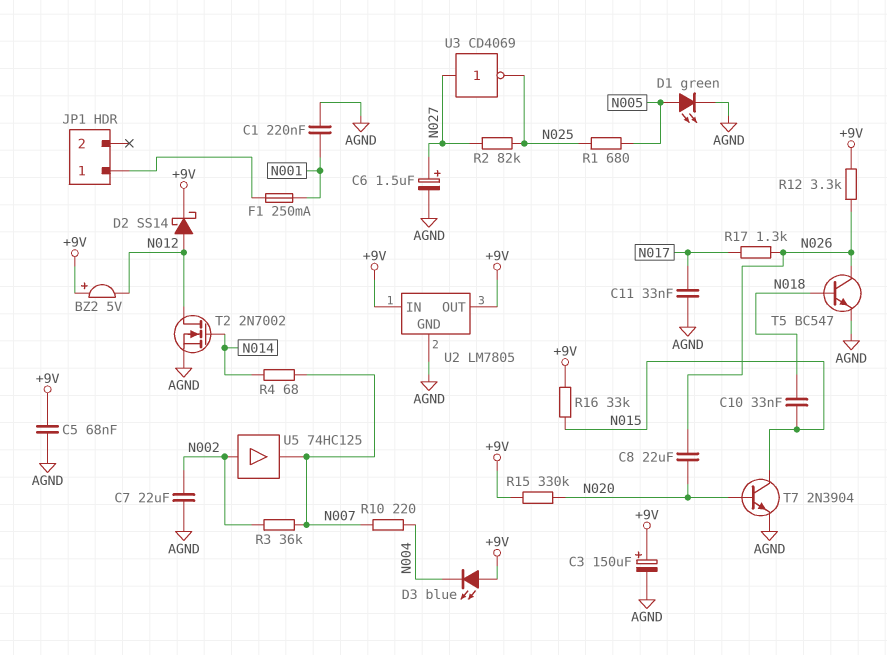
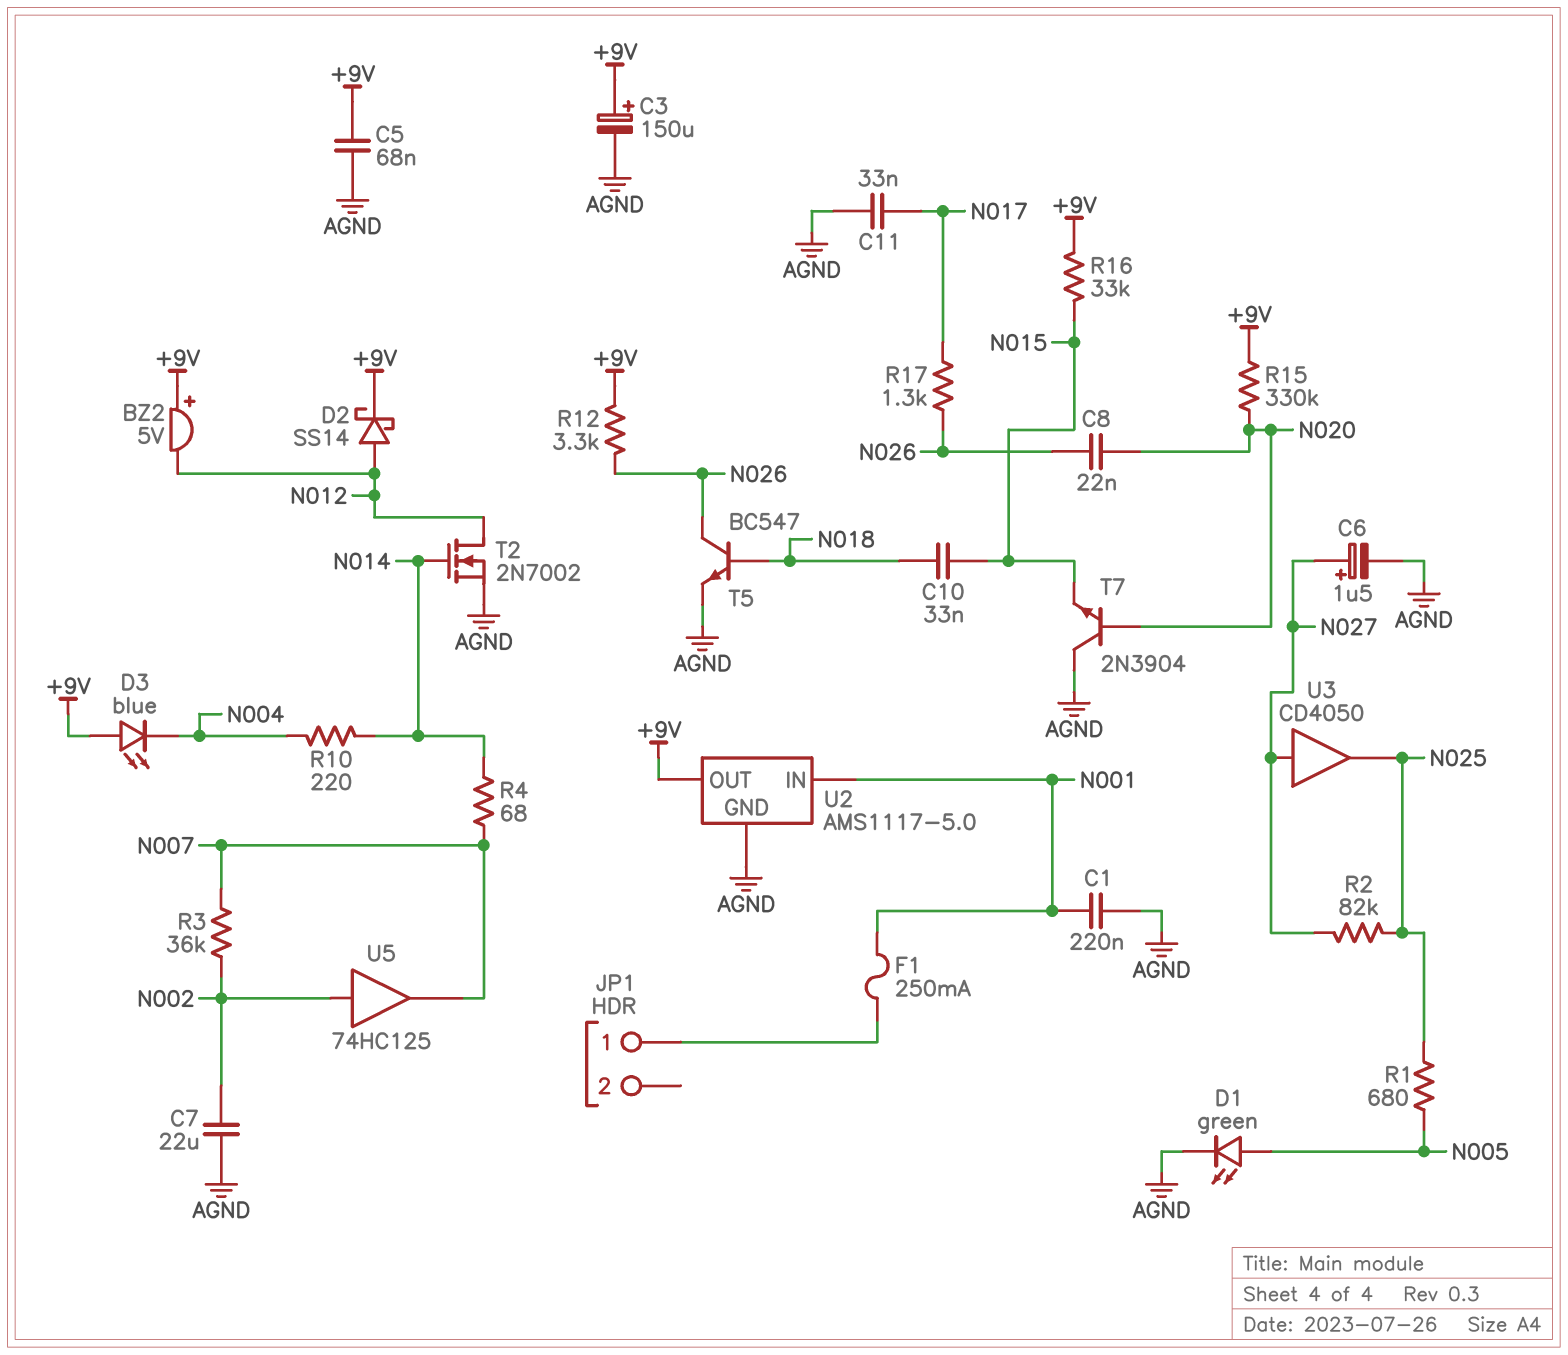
C8: 22uF (N020, N026) -> 22nF (N020, N026)
R10: 220 (N004, N007) -> 220 (N004, N014)
T7: NPN 2N3904 (B N020, C N015, E AGND) -> NPN 2N3904 (B N020, C AGND, E N015)
U2: LM7805 -> AMS1117-5.0
U2 pin IN: +9V -> N001
U3: NOT CD4069 (in N027, out N025) -> buffer CD4050 (in N027, out N025)

